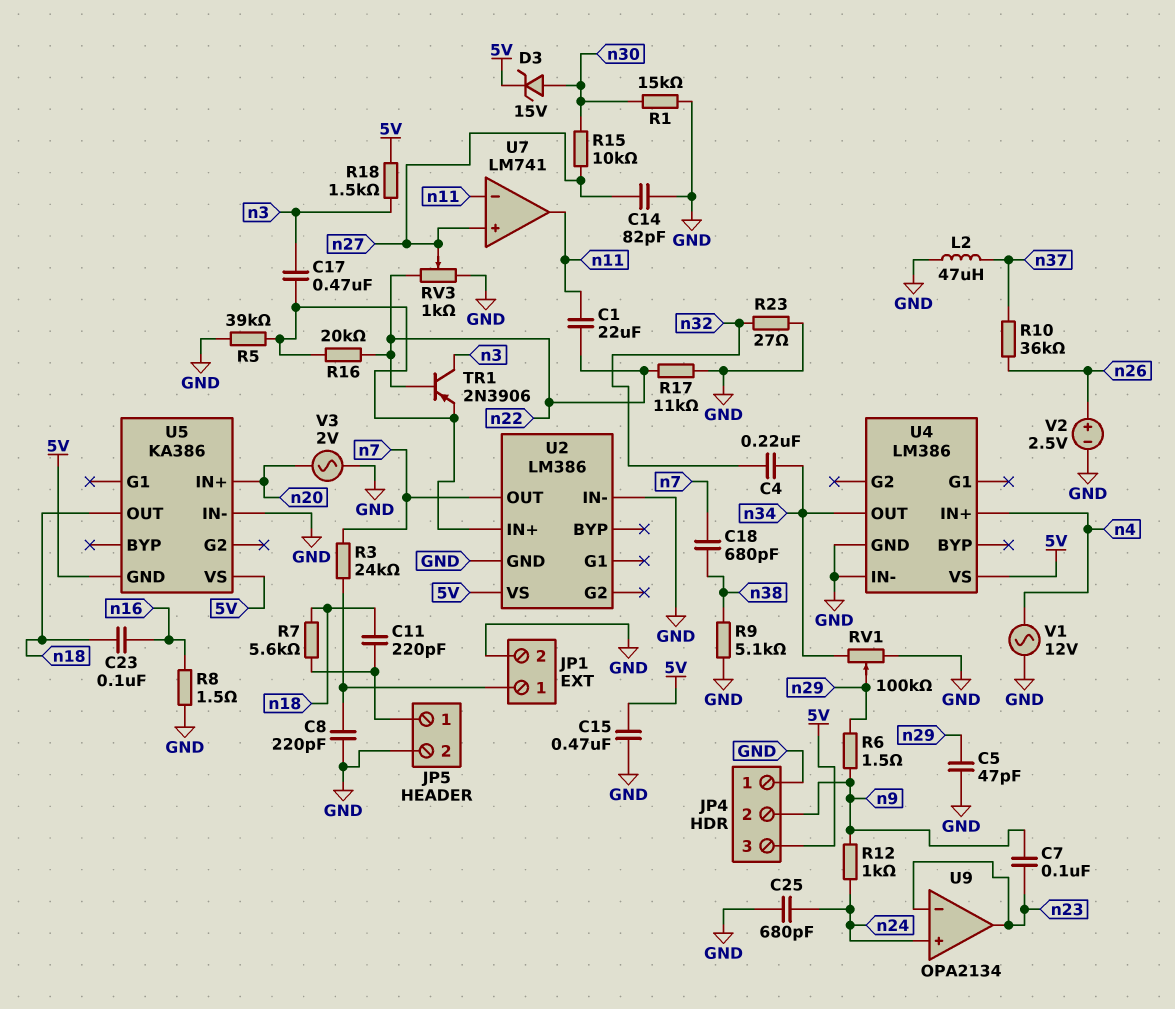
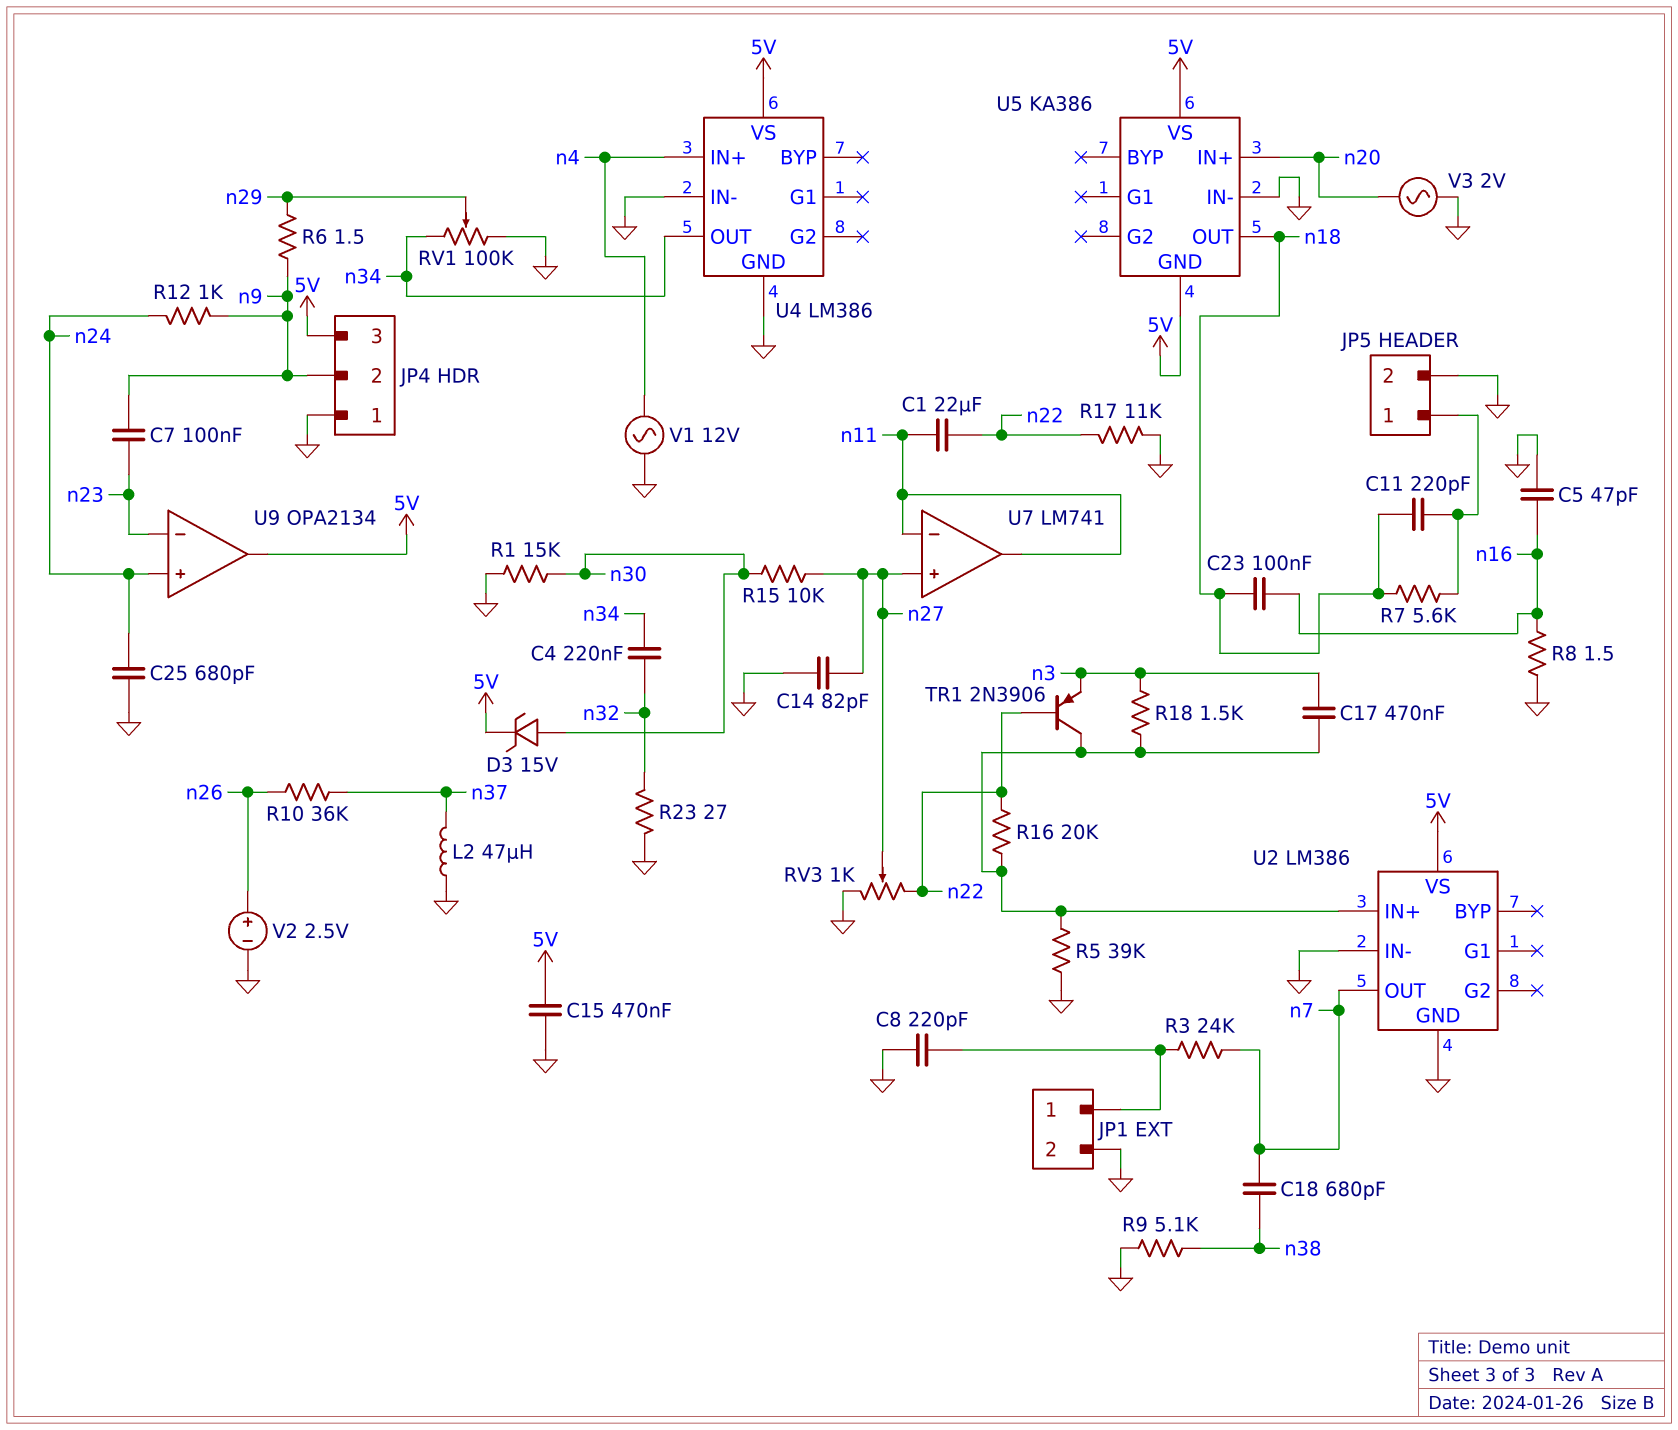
C5: 47pF (GND, n29) -> 47pF (GND, n16)
R18: 1.5k (5V, n3) -> 1.5k (U2/IN+, n3)
TR1: PNP 2N3906 (B n22, C n3, E U2/IN+) -> PNP 2N3906 (B n22, C U2/IN+, E n3)
U9 pin out: n23 -> 5V

